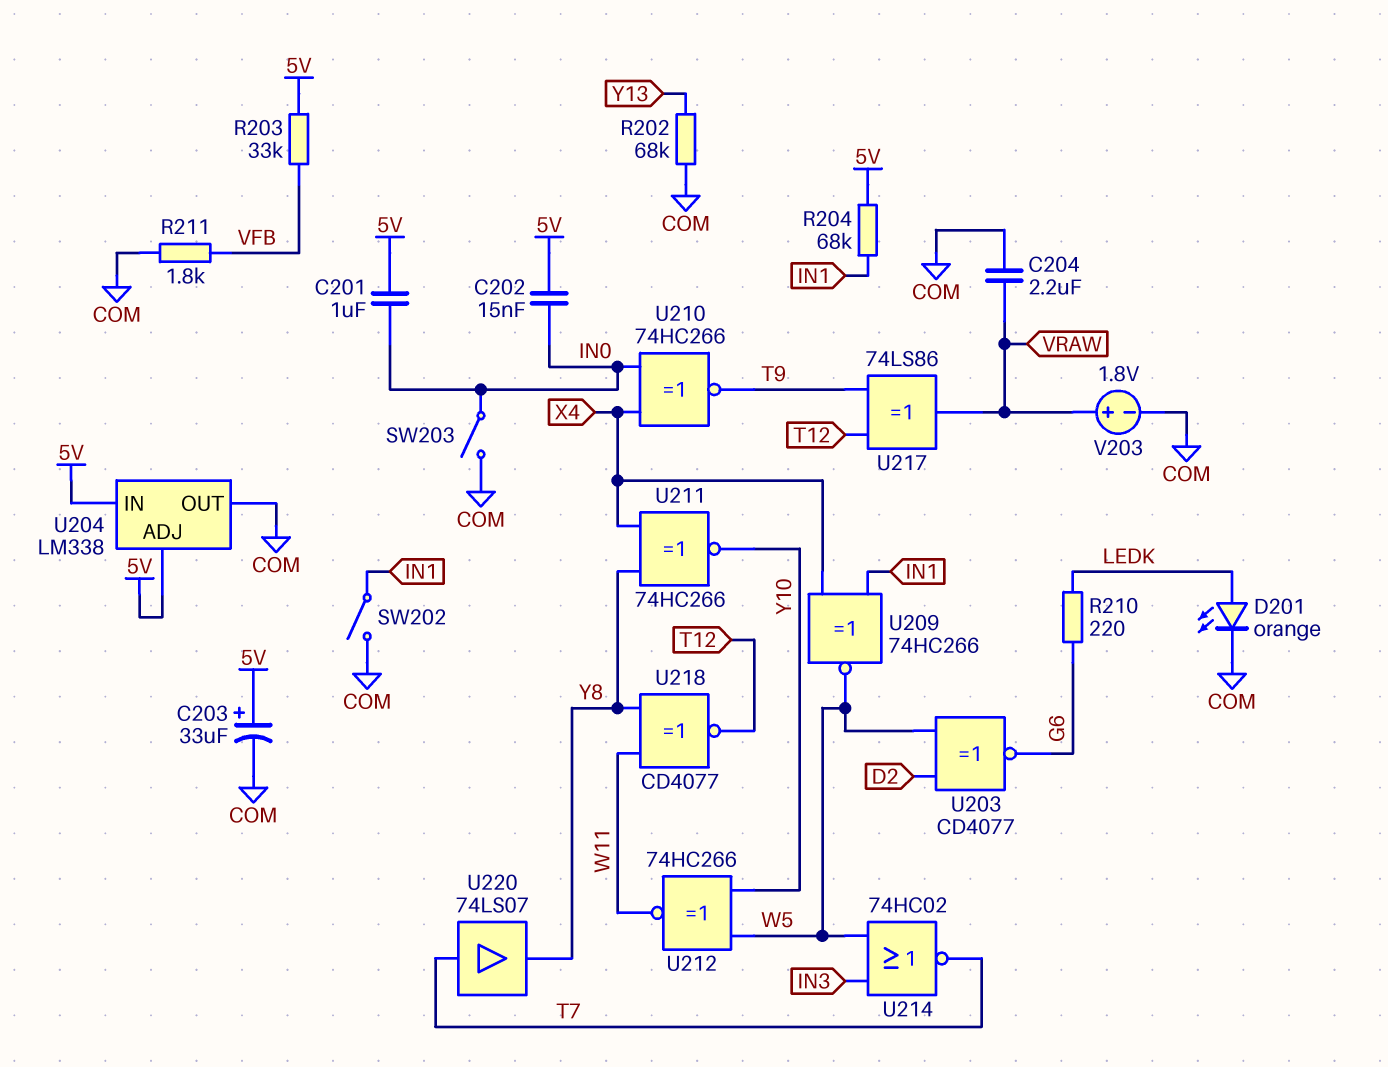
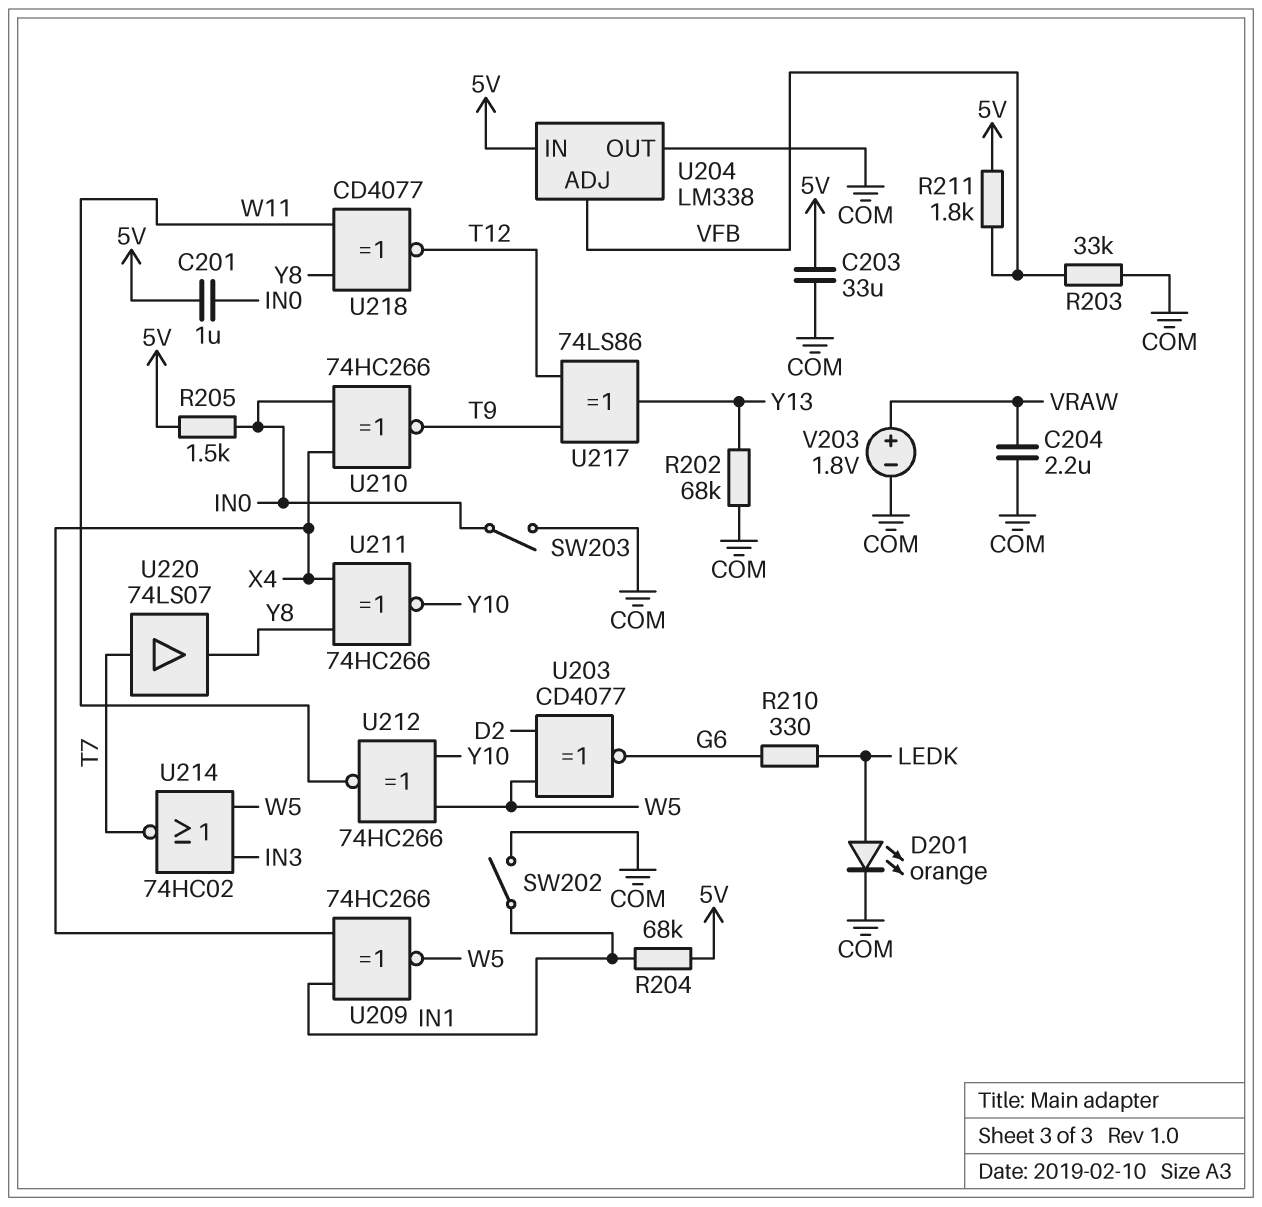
C202: 15nF (5V, IN0) -> none
C203: 33uF (plus 5V, minus COM) -> 33uF (5V, COM)
R203: 33k (5V, VFB) -> 33k (COM, VFB)
R205: none -> 1.5k (5V, IN0)
R210: 220 (G6, LEDK) -> 330 (G6, LEDK)
R211: 1.8k (COM, VFB) -> 1.8k (5V, VFB)
U204 pin ADJ: 5V -> VFB
U217: XOR 74LS86 (in T9, in T12, out VRAW) -> XOR 74LS86 (in T9, in T12, out Y13)

